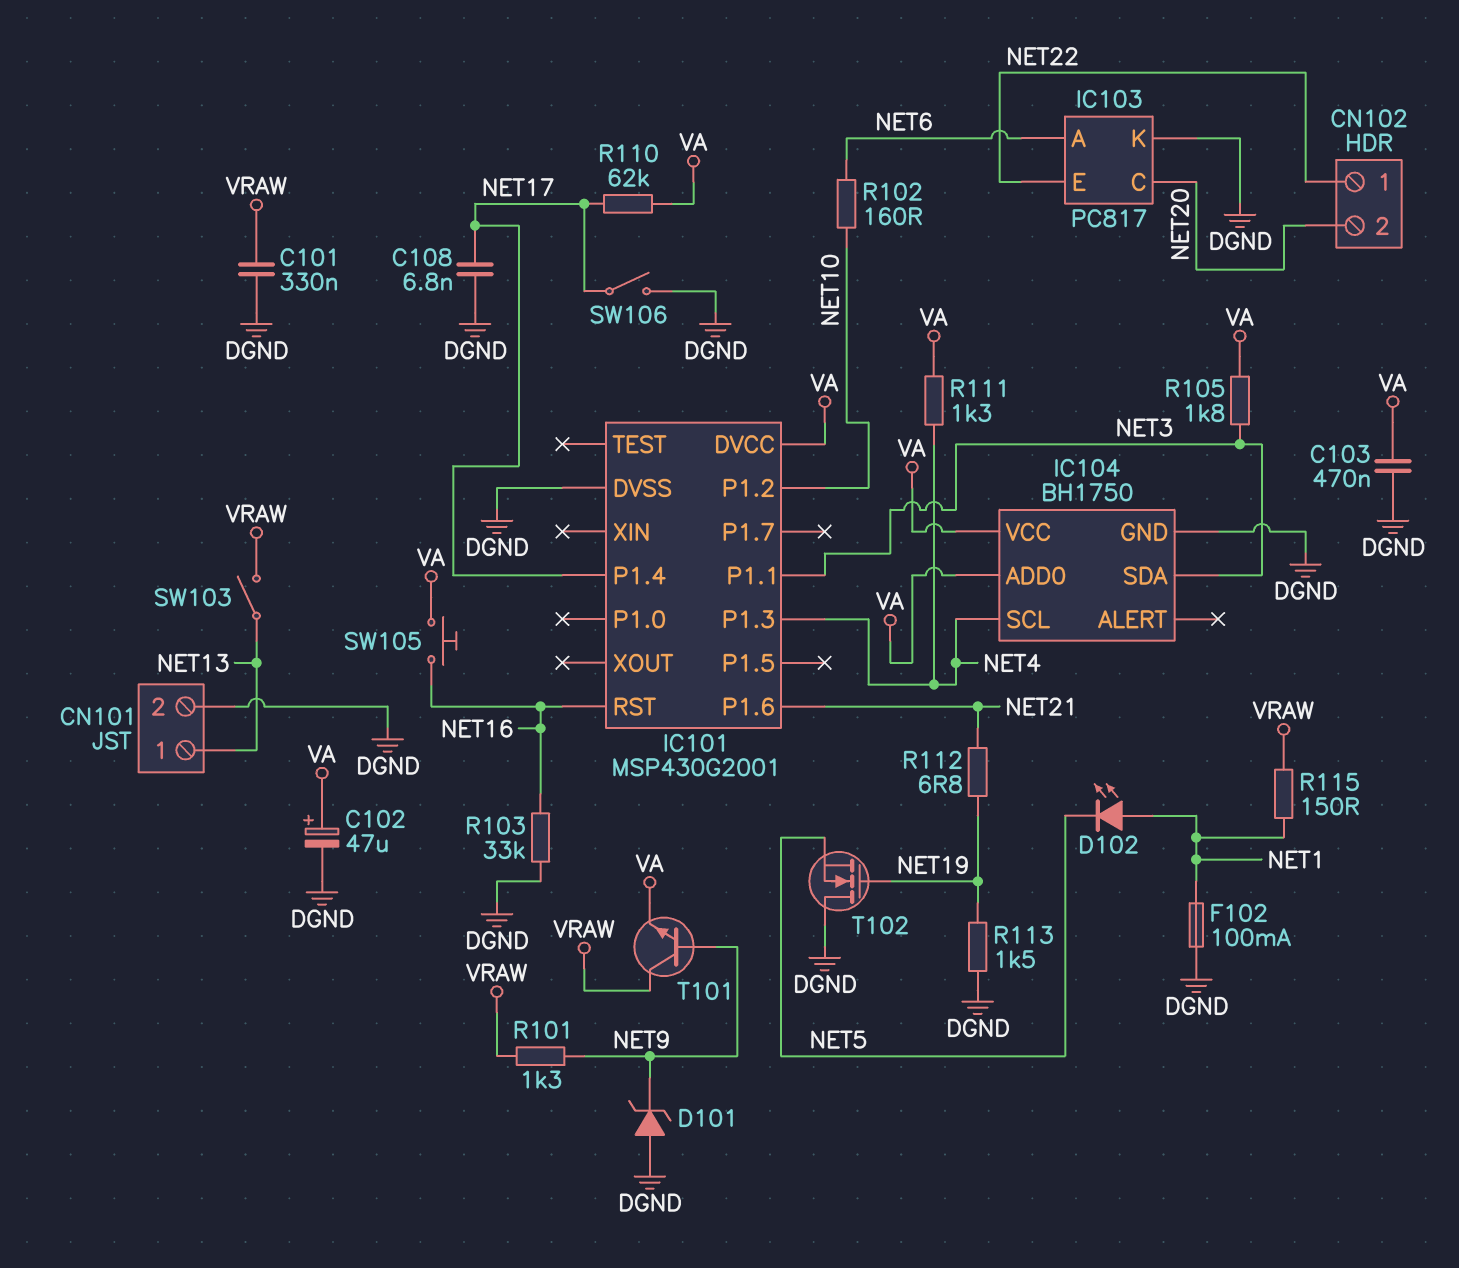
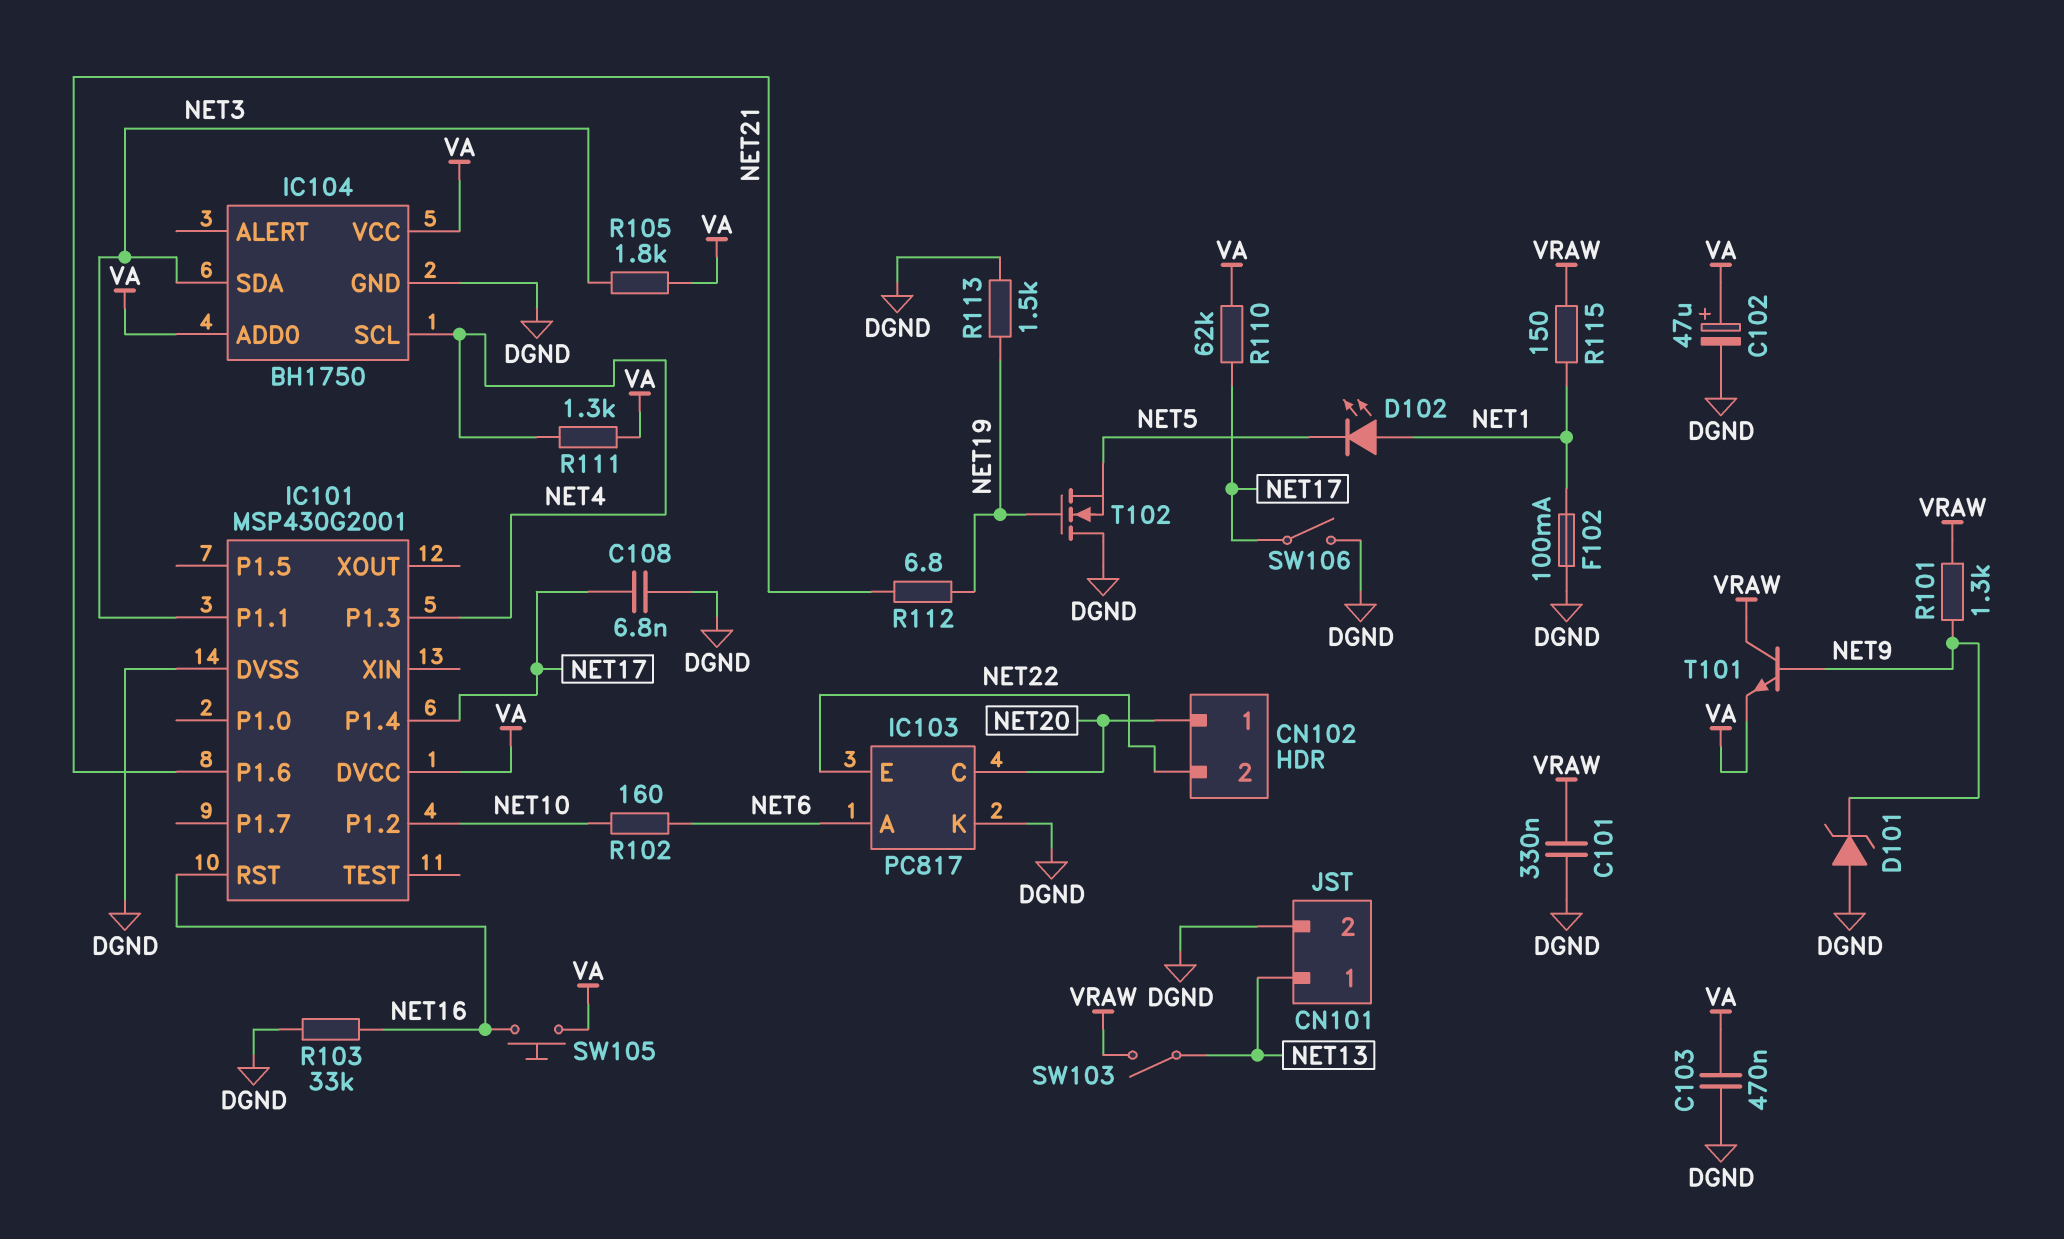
CN102 pin 1: NET22 -> NET20
CN102 pin 2: NET20 -> NET22

